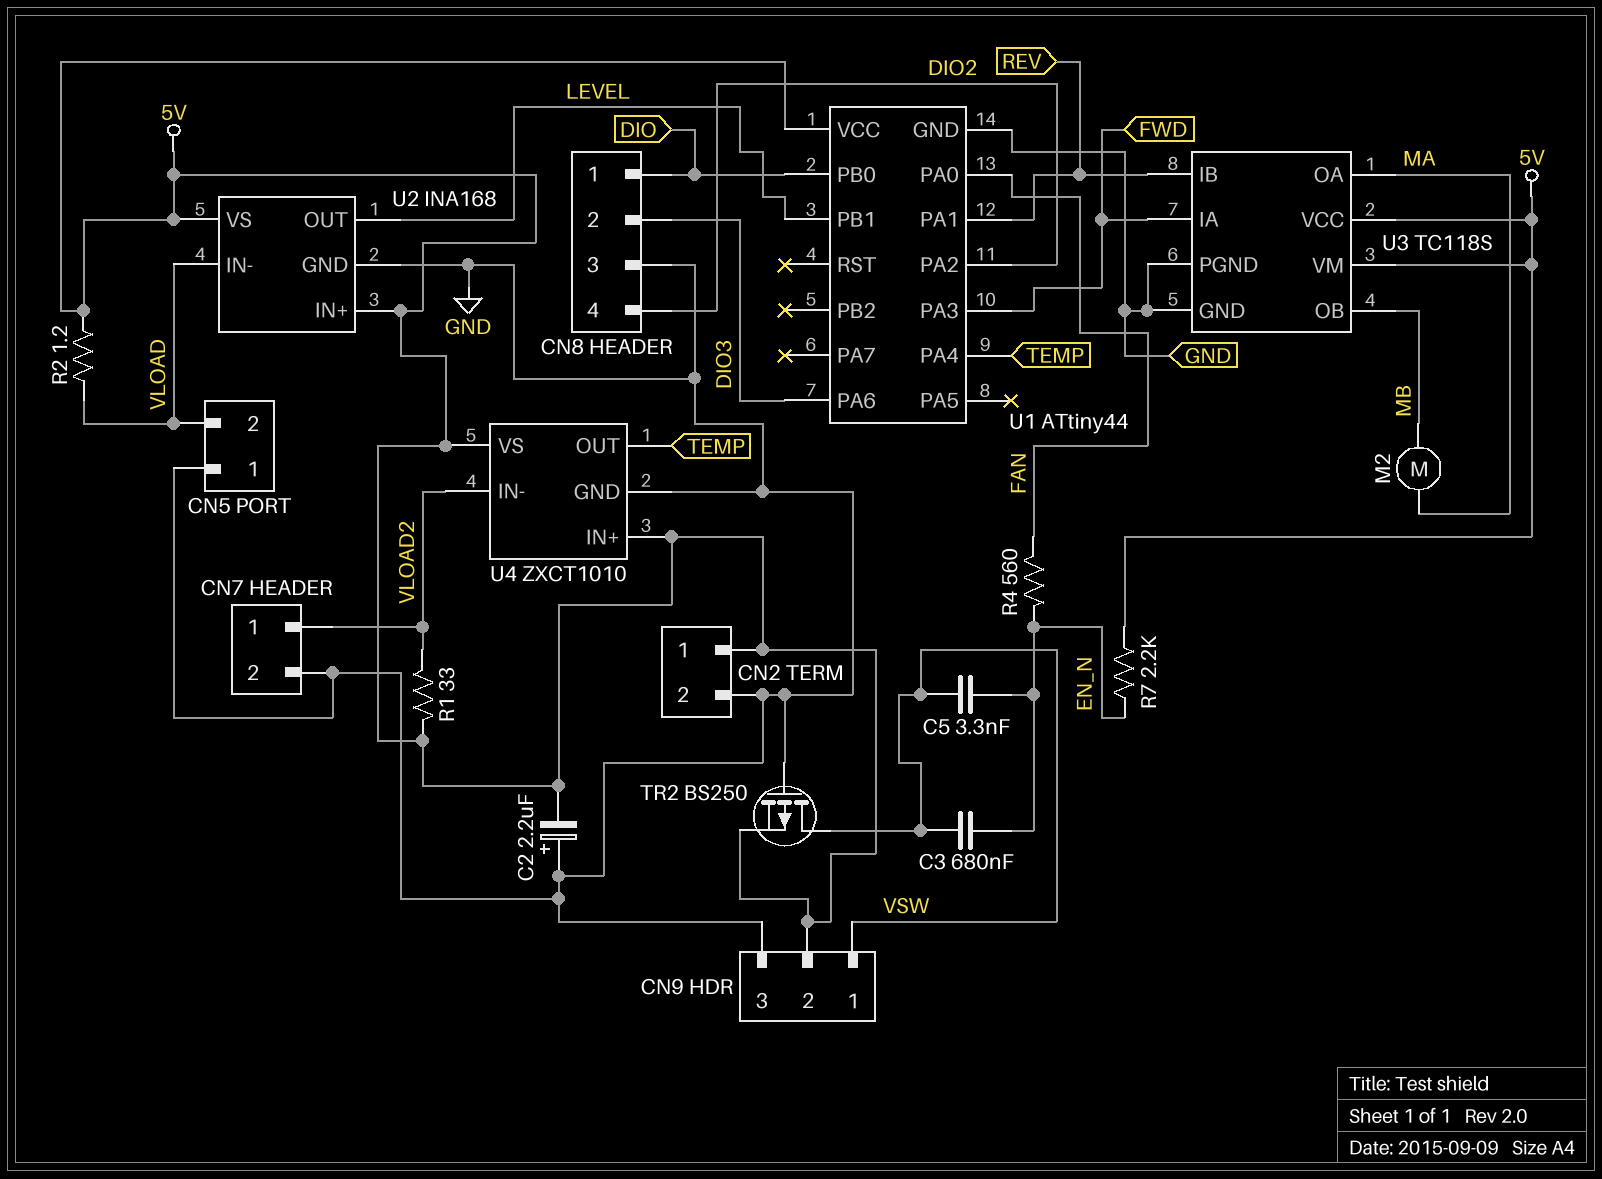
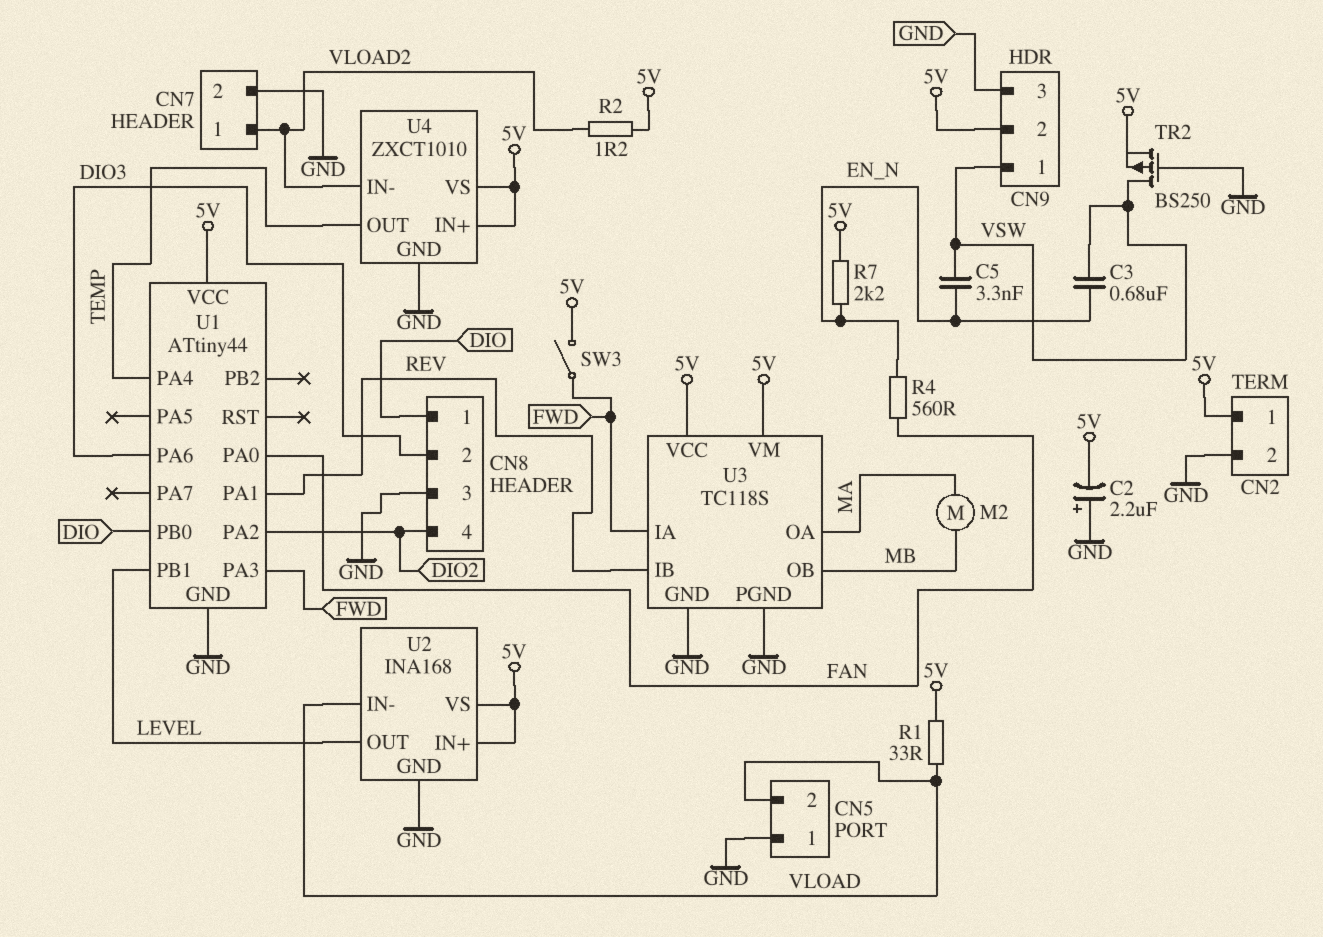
R1: 33 (5V, VLOAD2) -> 33 (5V, VLOAD)
R2: 1.2 (5V, VLOAD) -> 1.2 (5V, VLOAD2)
SW3: none -> switch (5V, FWD)

